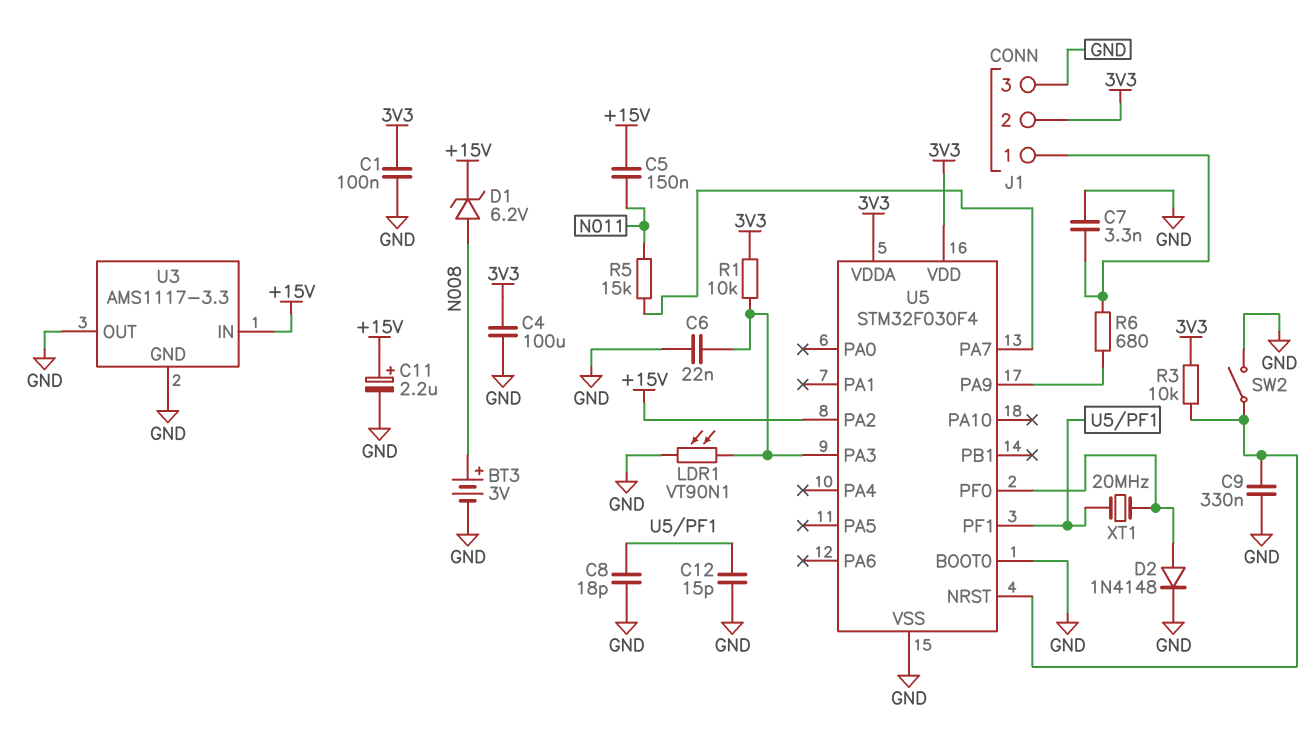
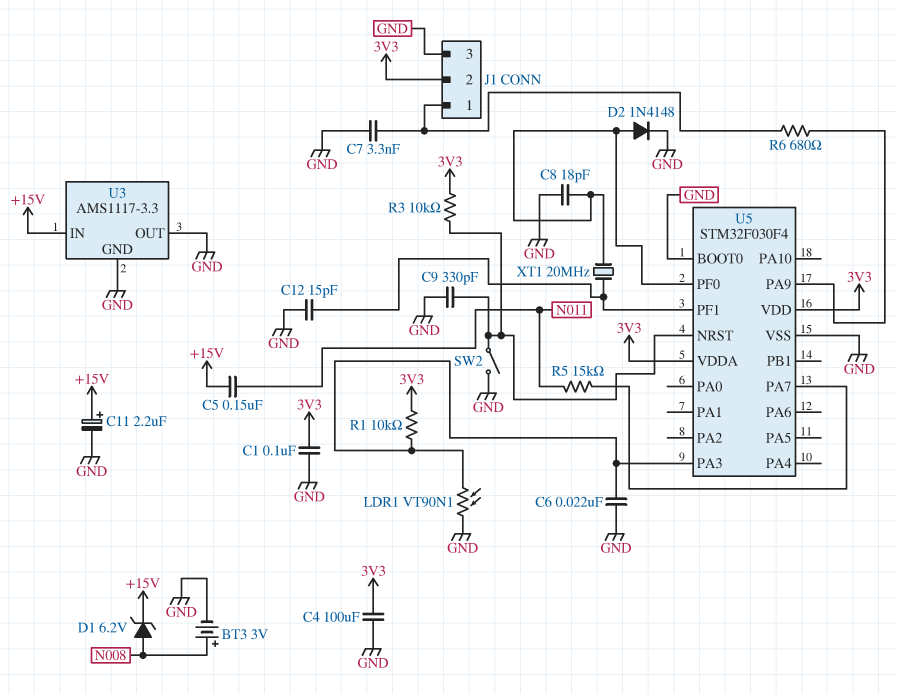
C8: 18pF (GND, U5/PF1) -> 18pF (GND, U5/PF0)
C9: 330nF (GND, U5/NRST) -> 330pF (GND, U5/NRST)
U5 pin PA2: +15V -> none

